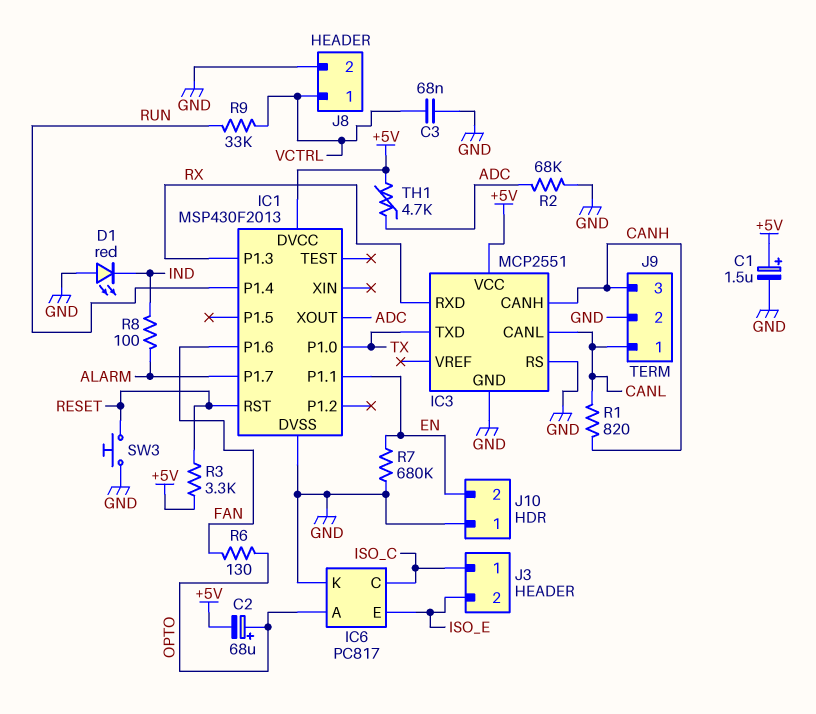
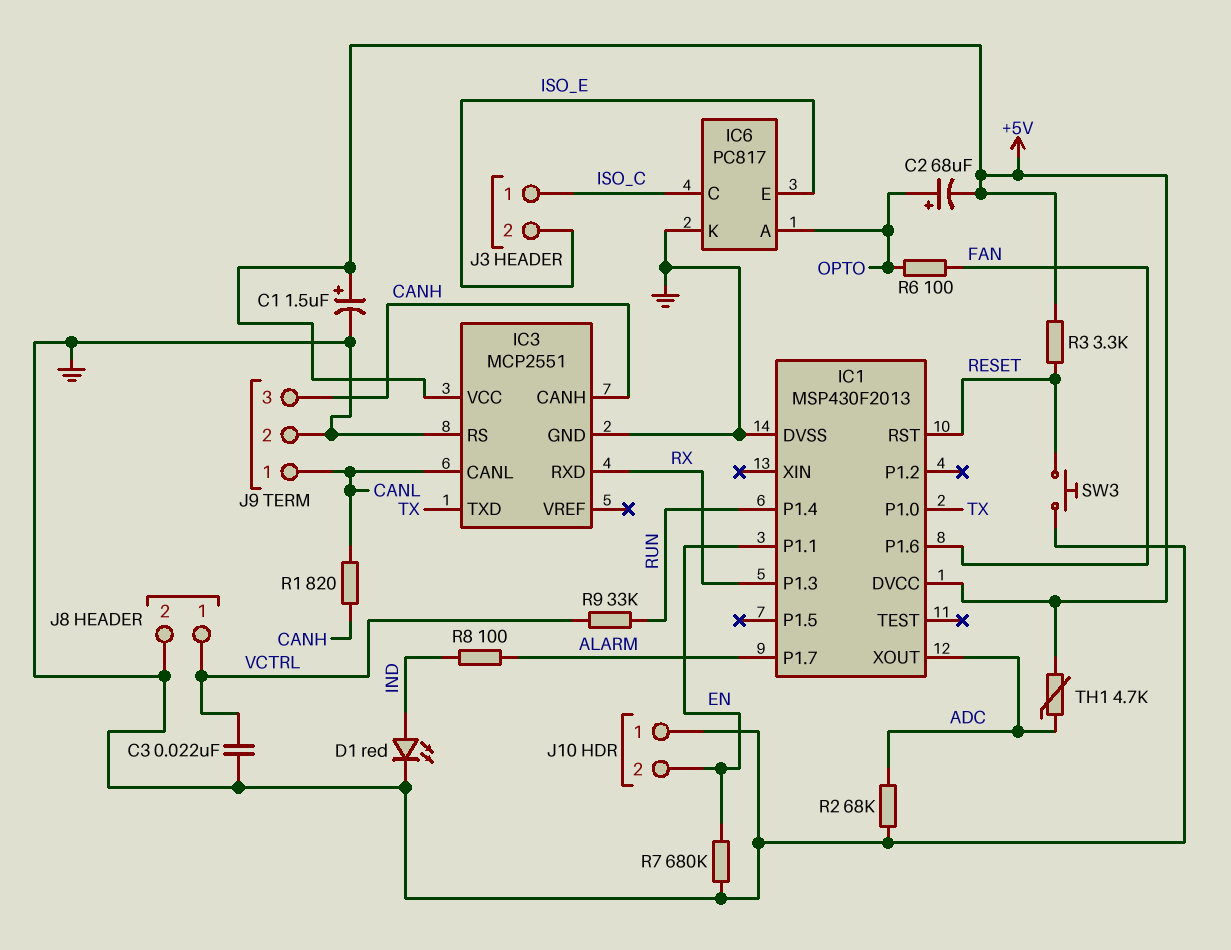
C3: 68nF (GND, VCTRL) -> 22nF (GND, VCTRL)
D1: LED red (A GND, K IND) -> LED red (A IND, K GND)
R6: 130 (FAN, OPTO) -> 100 (FAN, OPTO)

